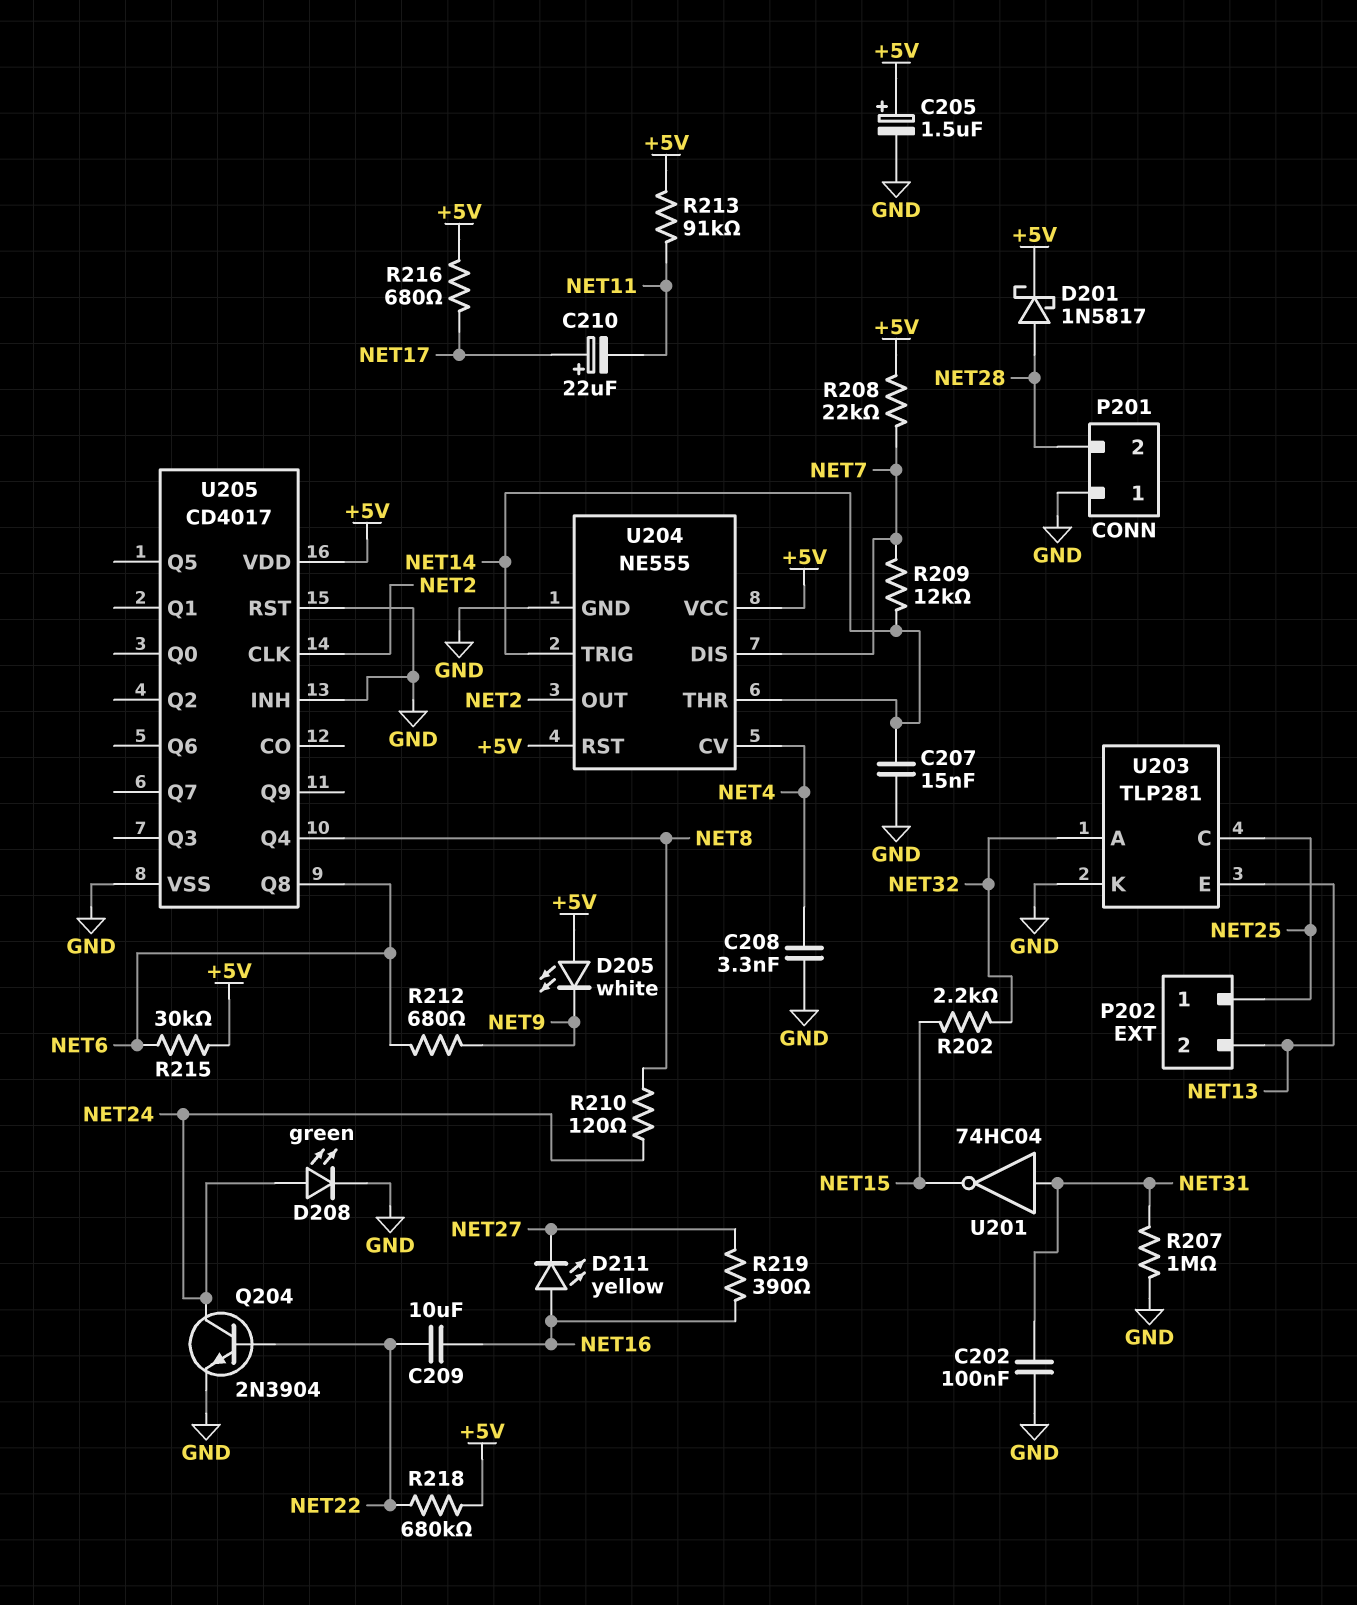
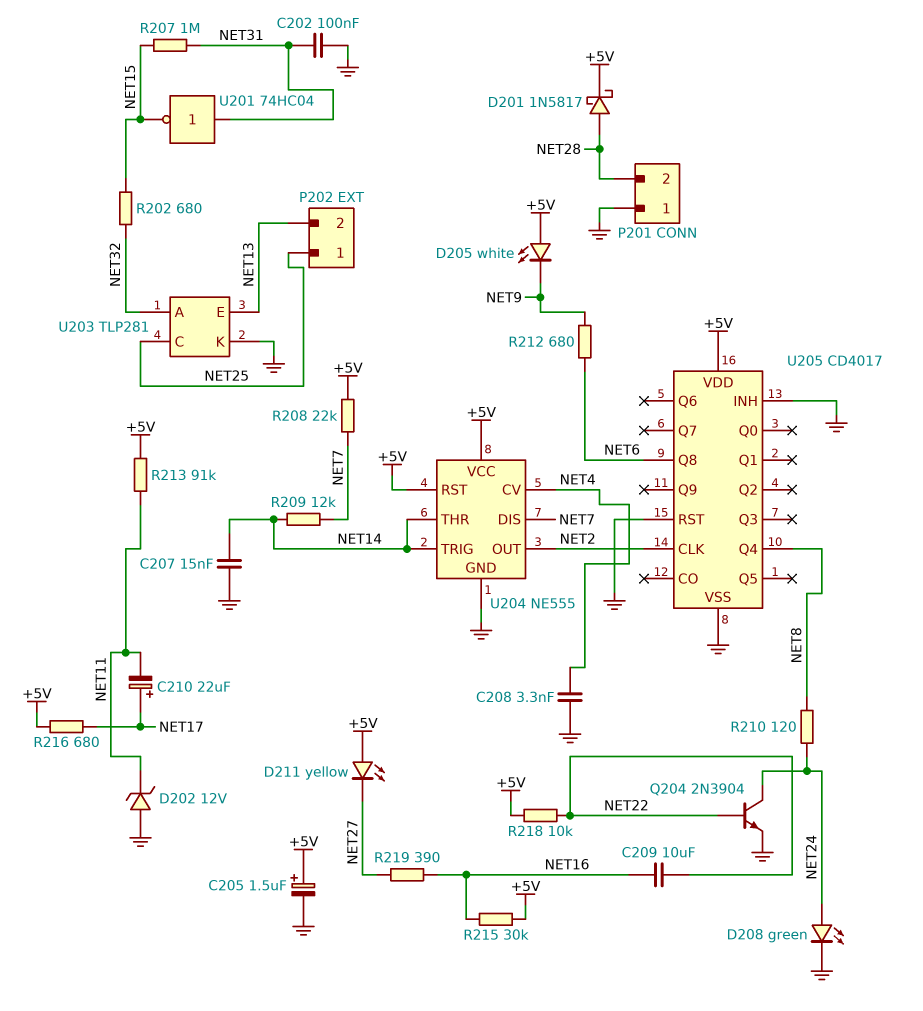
D202: none -> zener 12V (A GND, K NET11)
D211: LED yellow (A NET16, K NET27) -> LED yellow (A +5V, K NET27)
R202: 2.2k (NET15, NET32) -> 680 (NET15, NET32)
R207: 1M (GND, NET31) -> 1M (NET15, NET31)
R215: 30k (+5V, NET6) -> 30k (+5V, NET16)
R218: 680k (+5V, NET22) -> 10k (+5V, NET22)

